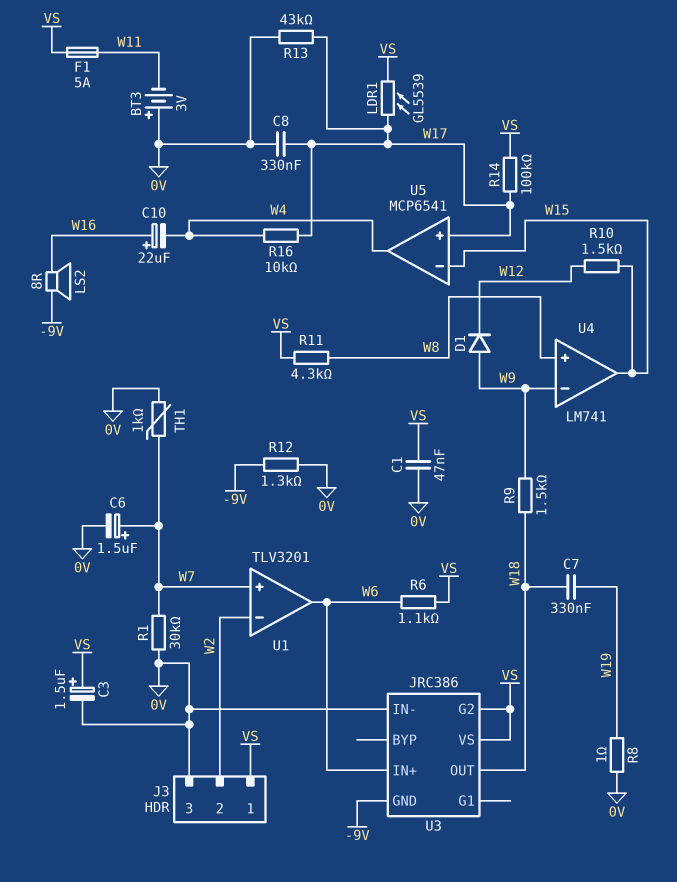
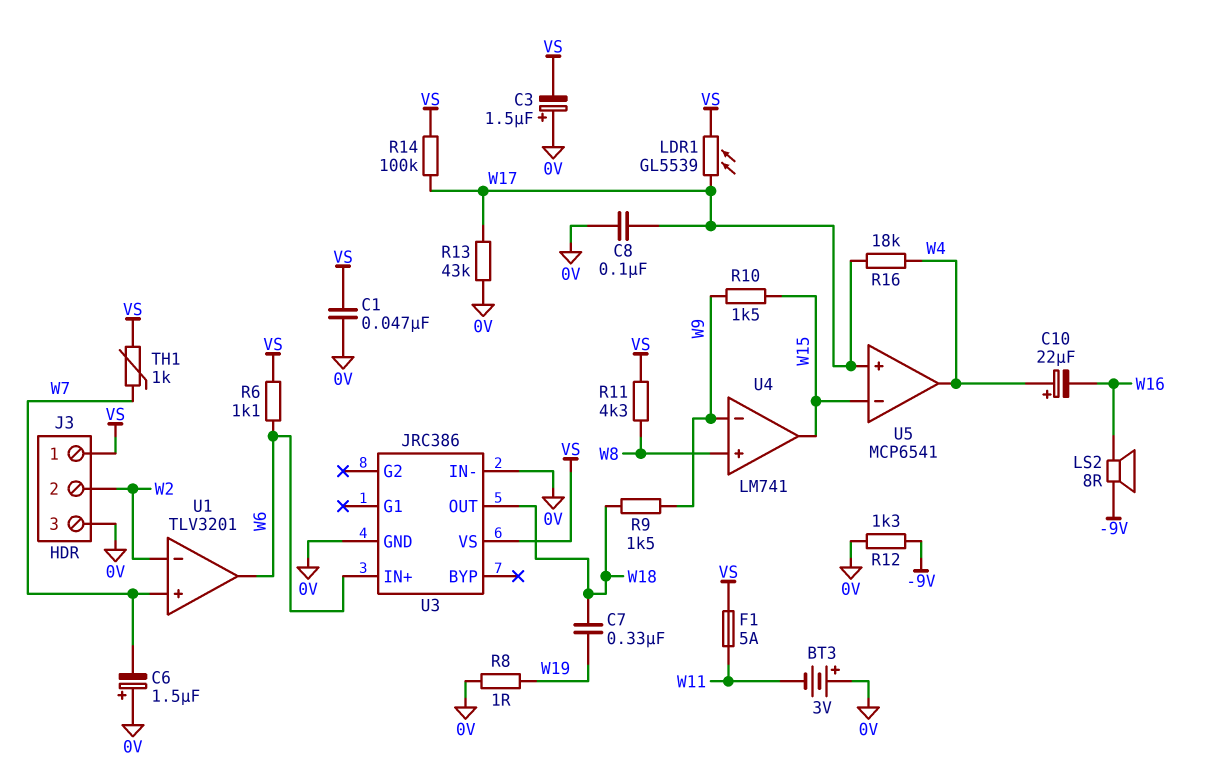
C3: 1.5uF (plus VS, minus 0V) -> 1.5uF (plus 0V, minus VS)
C6: 1.5uF (plus W7, minus 0V) -> 1.5uF (plus 0V, minus W7)
C8: 330nF (0V, W17) -> 100nF (0V, W17)
C10: 22uF (plus W16, minus W4) -> 22uF (plus W4, minus W16)
D1: diode (A W9, K W12) -> none
R1: 30k (0V, W7) -> none
R10: 1.5k (W12, W15) -> 1.5k (W9, W15)
R16: 10k (W4, W17) -> 18k (W4, W17)
TH1: 1k (0V, W7) -> 1k (VS, W7)
U3 pin G2: VS -> none
U3 pin GND: -9V -> 0V

